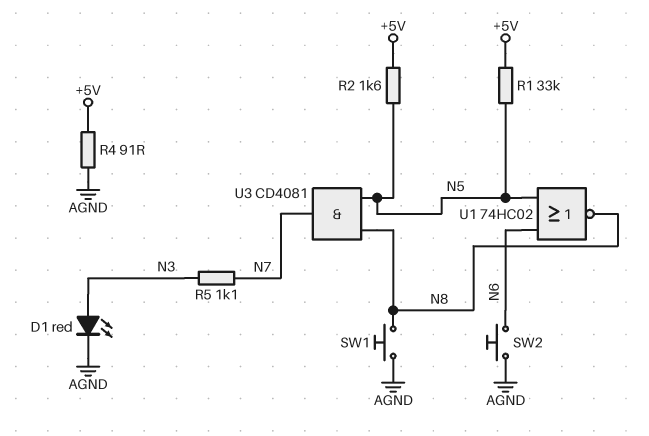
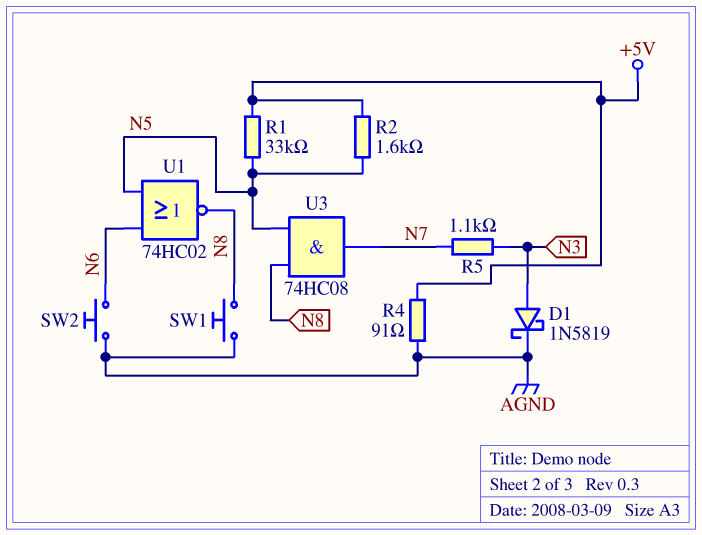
D1: LED red (A N3, K AGND) -> schottky 1N5819 (A N3, K AGND)
U3: AND CD4081 (in N5, in N8, out N7) -> AND 74HC08 (in N5, in N8, out N7)

